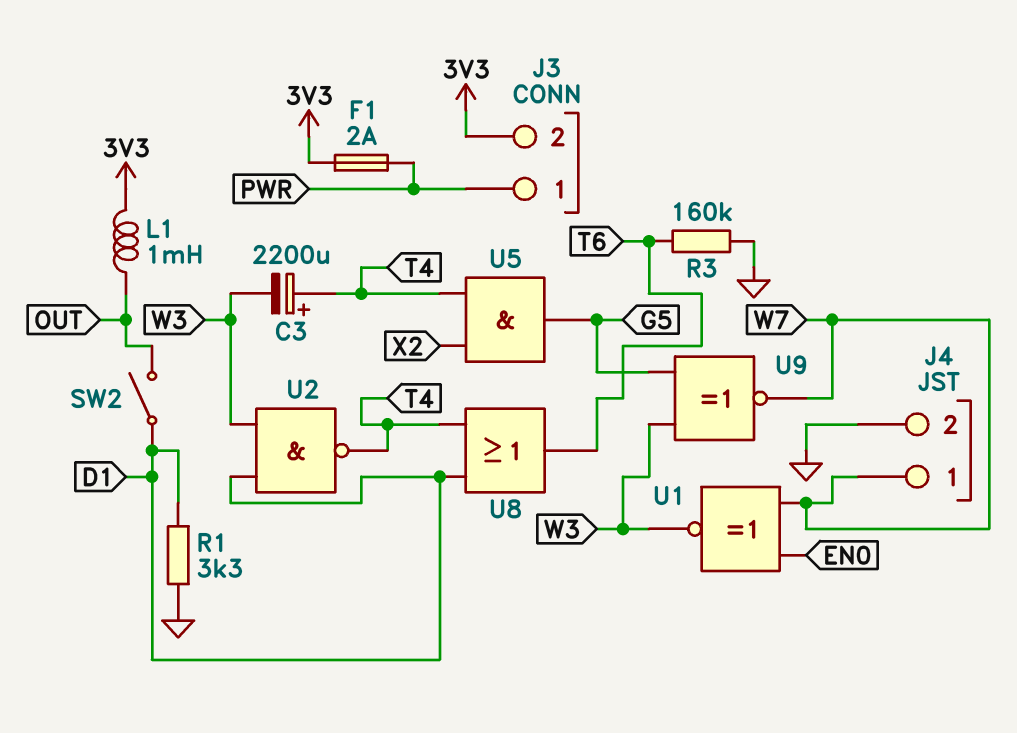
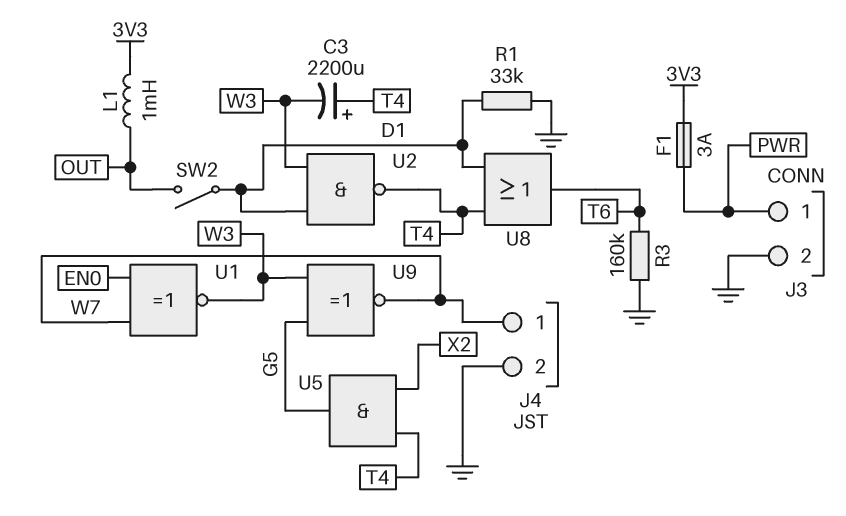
F1: 2A (3V3, PWR) -> 3A (3V3, PWR)
J3 pin 2: 3V3 -> GND
R1: 3.3k (D1, GND) -> 33k (D1, GND)

